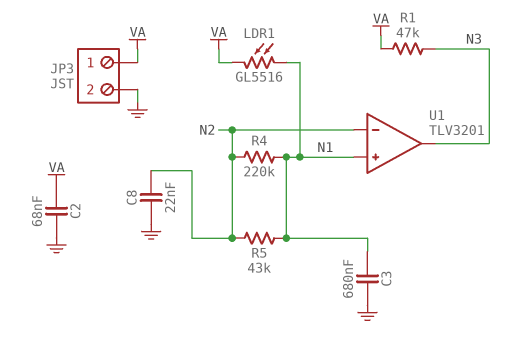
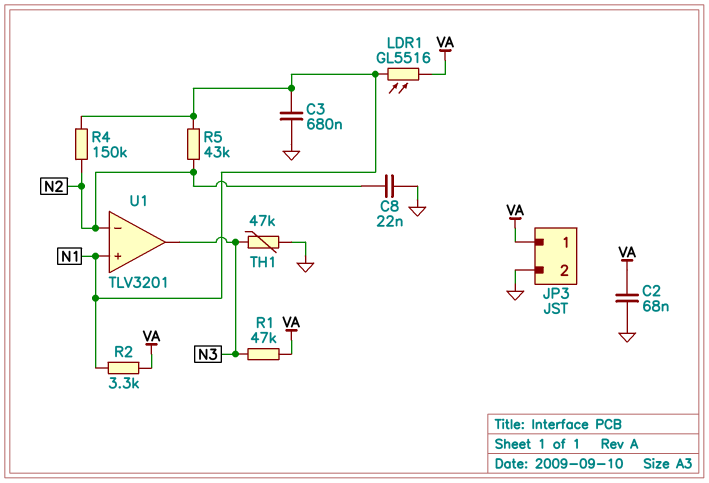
R2: none -> 3.3k (N1, VA)
R4: 220k (N1, N2) -> 150k (N1, N2)
TH1: none -> 47k (GND, N3)

